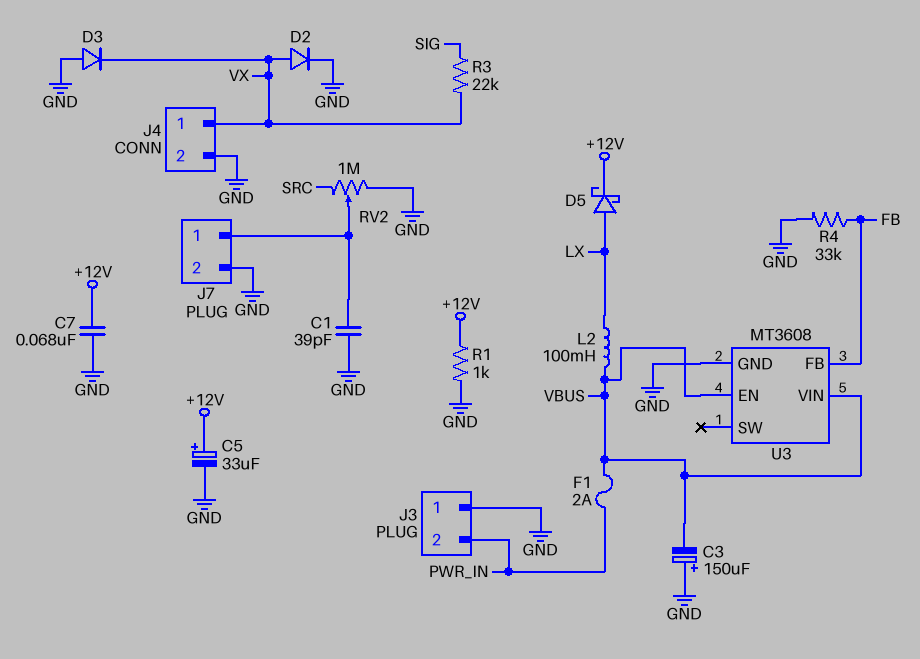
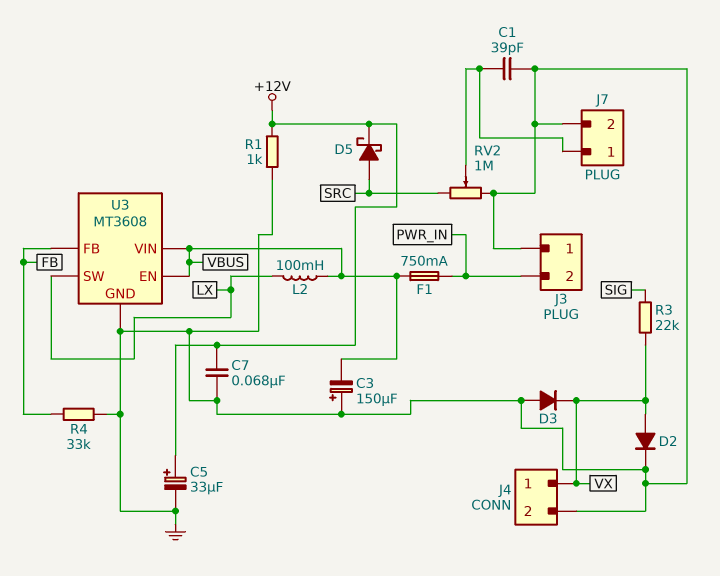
D5: schottky (A LX, K +12V) -> schottky (A SRC, K +12V)
F1: 2A (PWR_IN, VBUS) -> 750mA (PWR_IN, VBUS)
U3 pin SW: none -> LX

